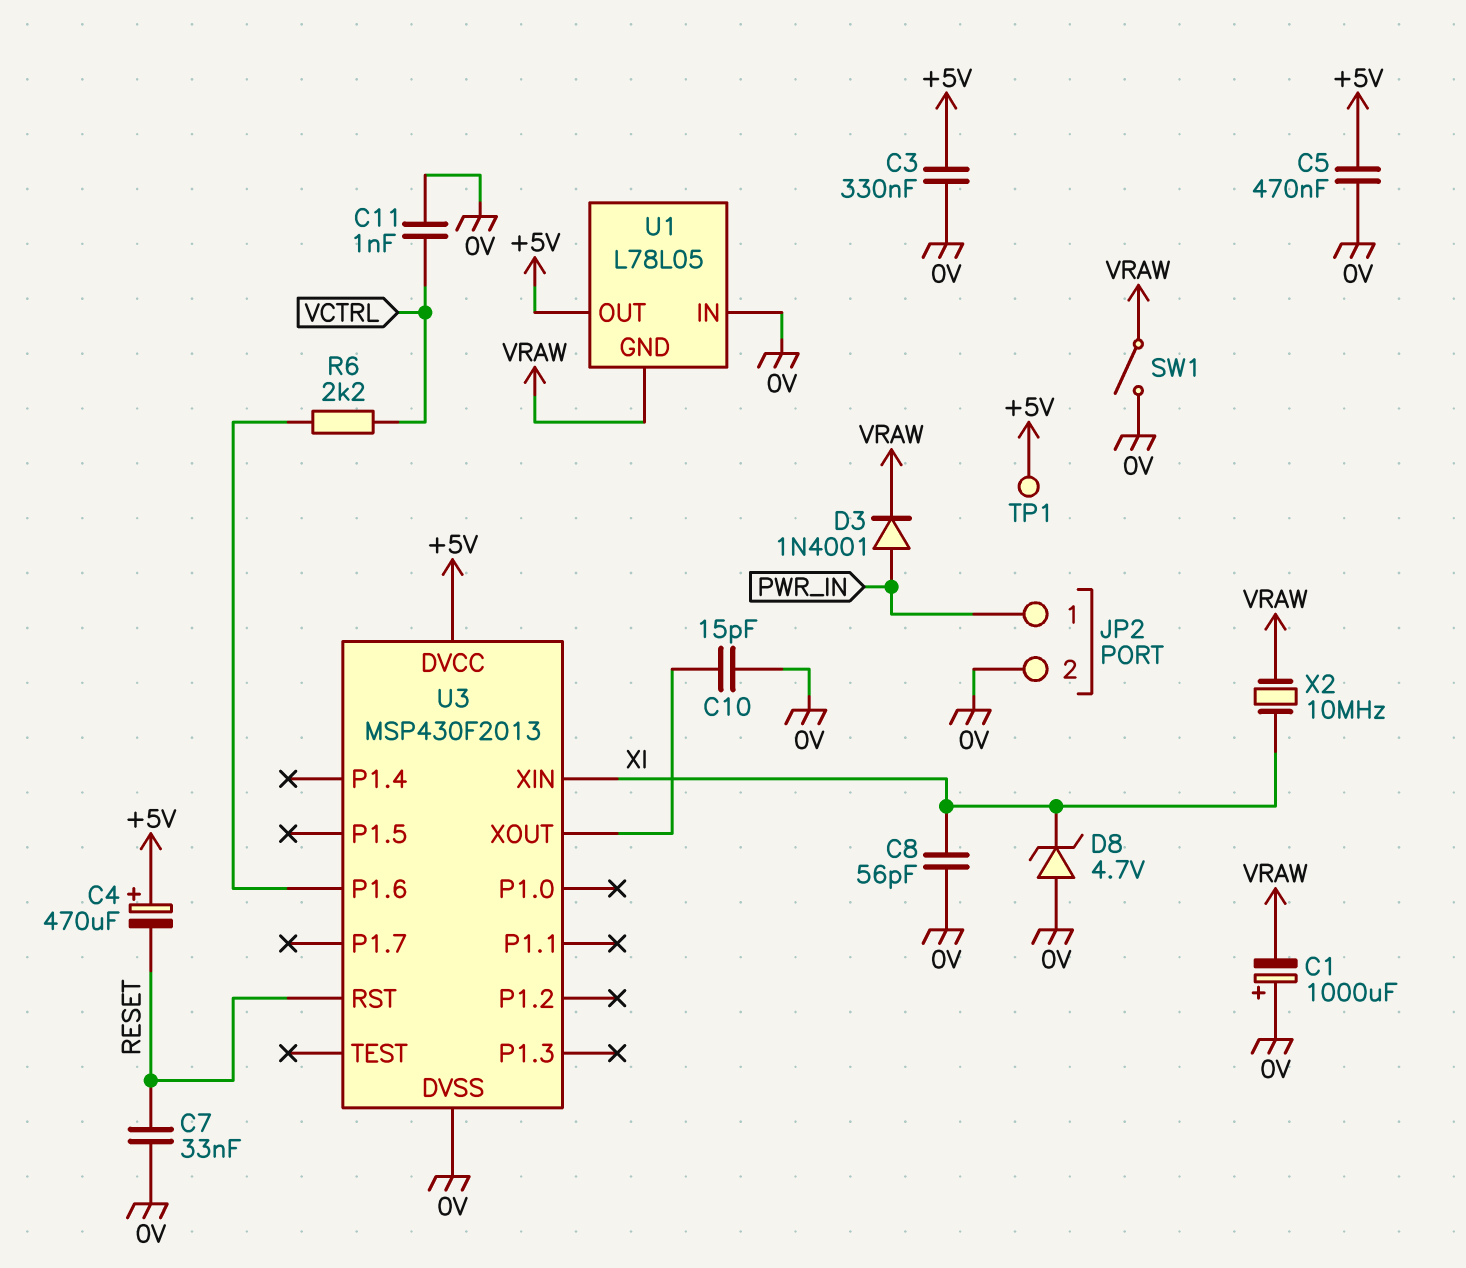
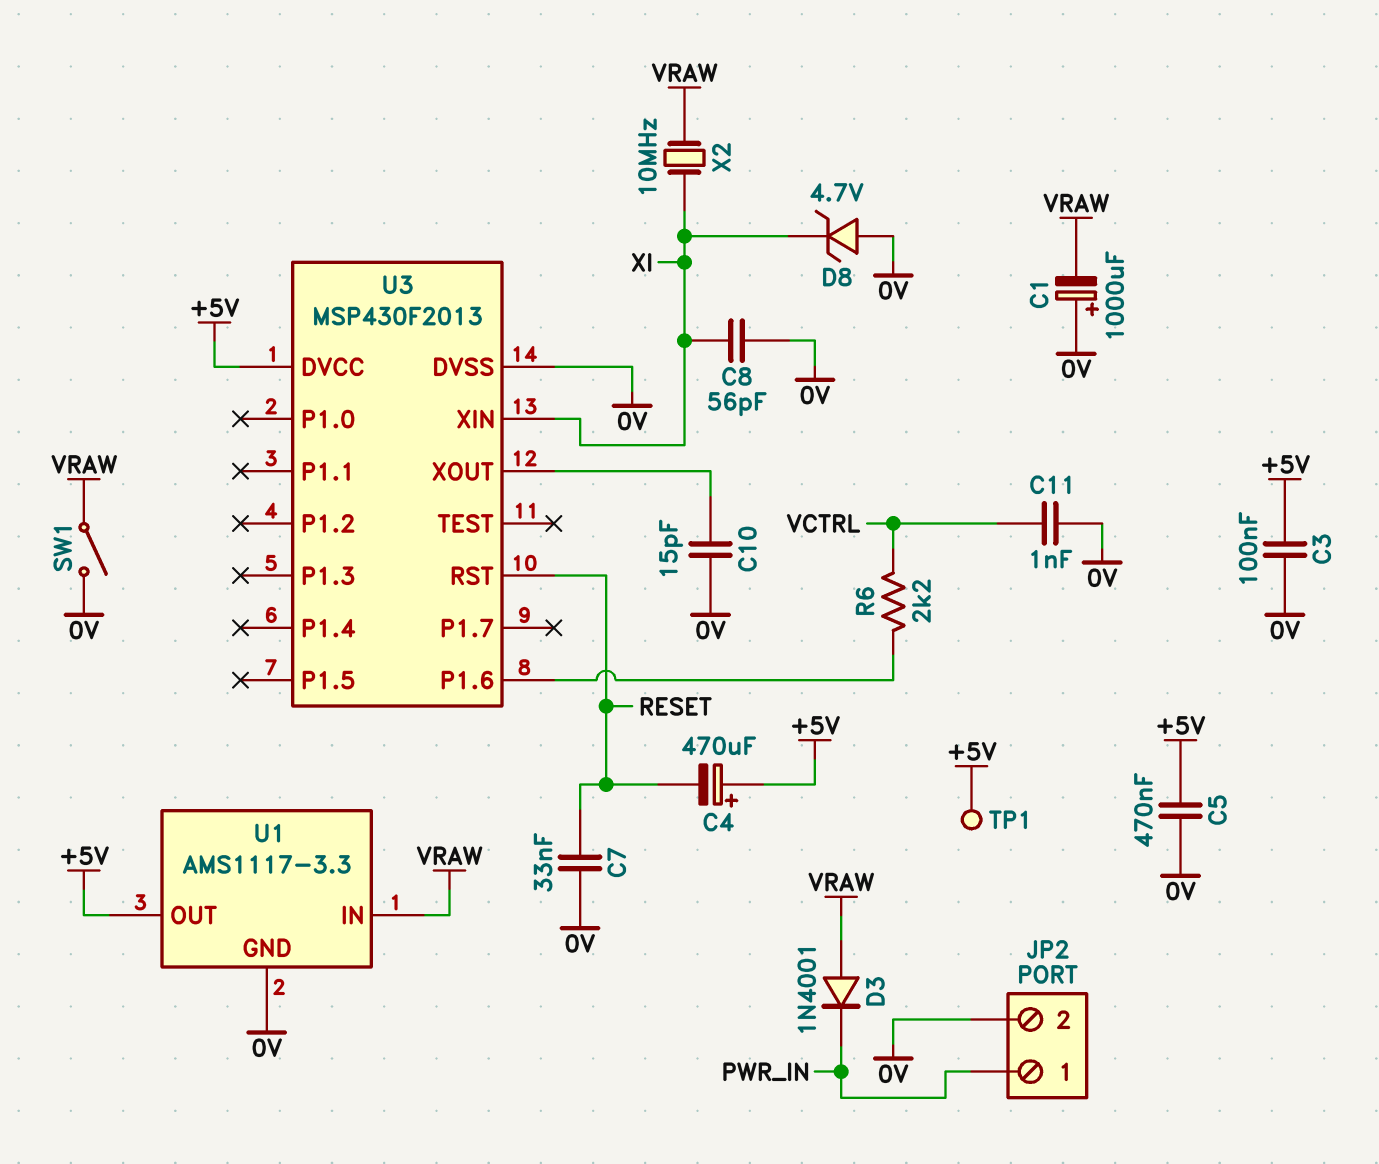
C3: 330nF (+5V, 0V) -> 100nF (+5V, 0V)
D3: diode 1N4001 (A PWR_IN, K VRAW) -> diode 1N4001 (A VRAW, K PWR_IN)
U1: L78L05 -> AMS1117-3.3
U1 pin GND: VRAW -> 0V
U1 pin IN: 0V -> VRAW

